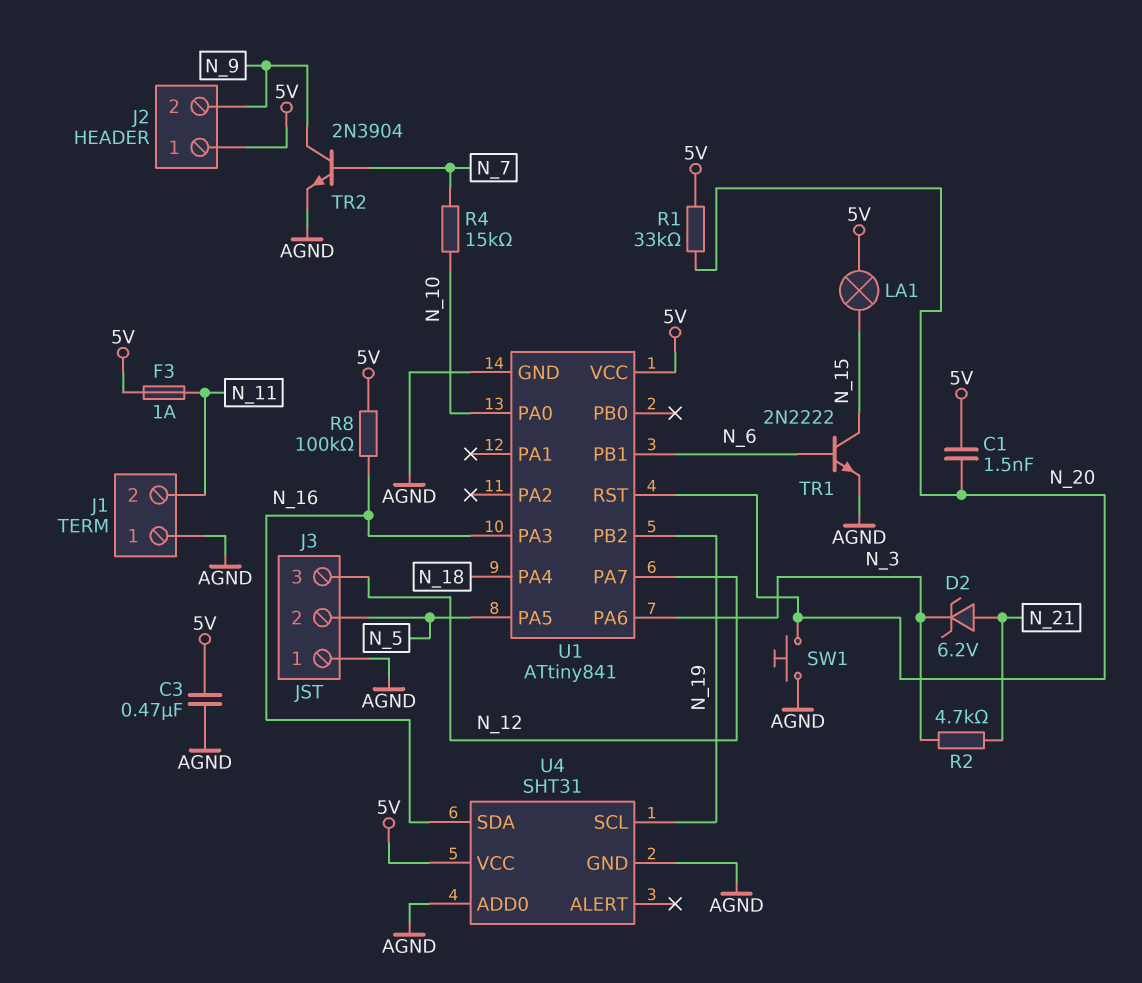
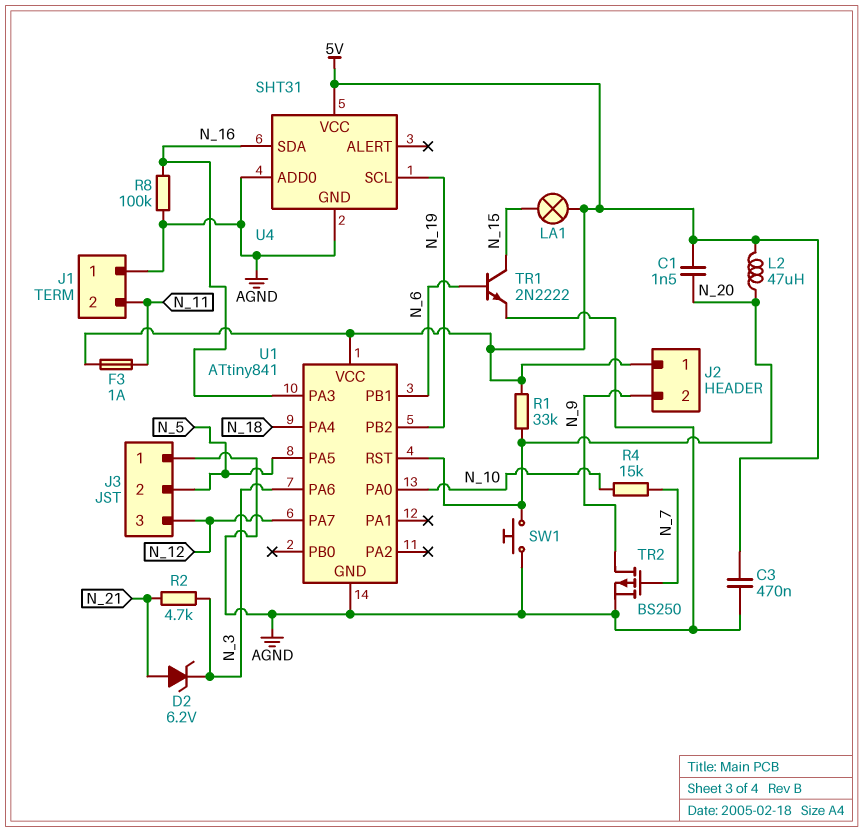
L2: none -> 47uH (5V, N_20)
R8: 100k (5V, N_16) -> 100k (AGND, N_16)
TR2: NPN 2N3904 (B N_7, C N_9, E AGND) -> PMOS BS250 (G N_7, D N_9, S AGND)

